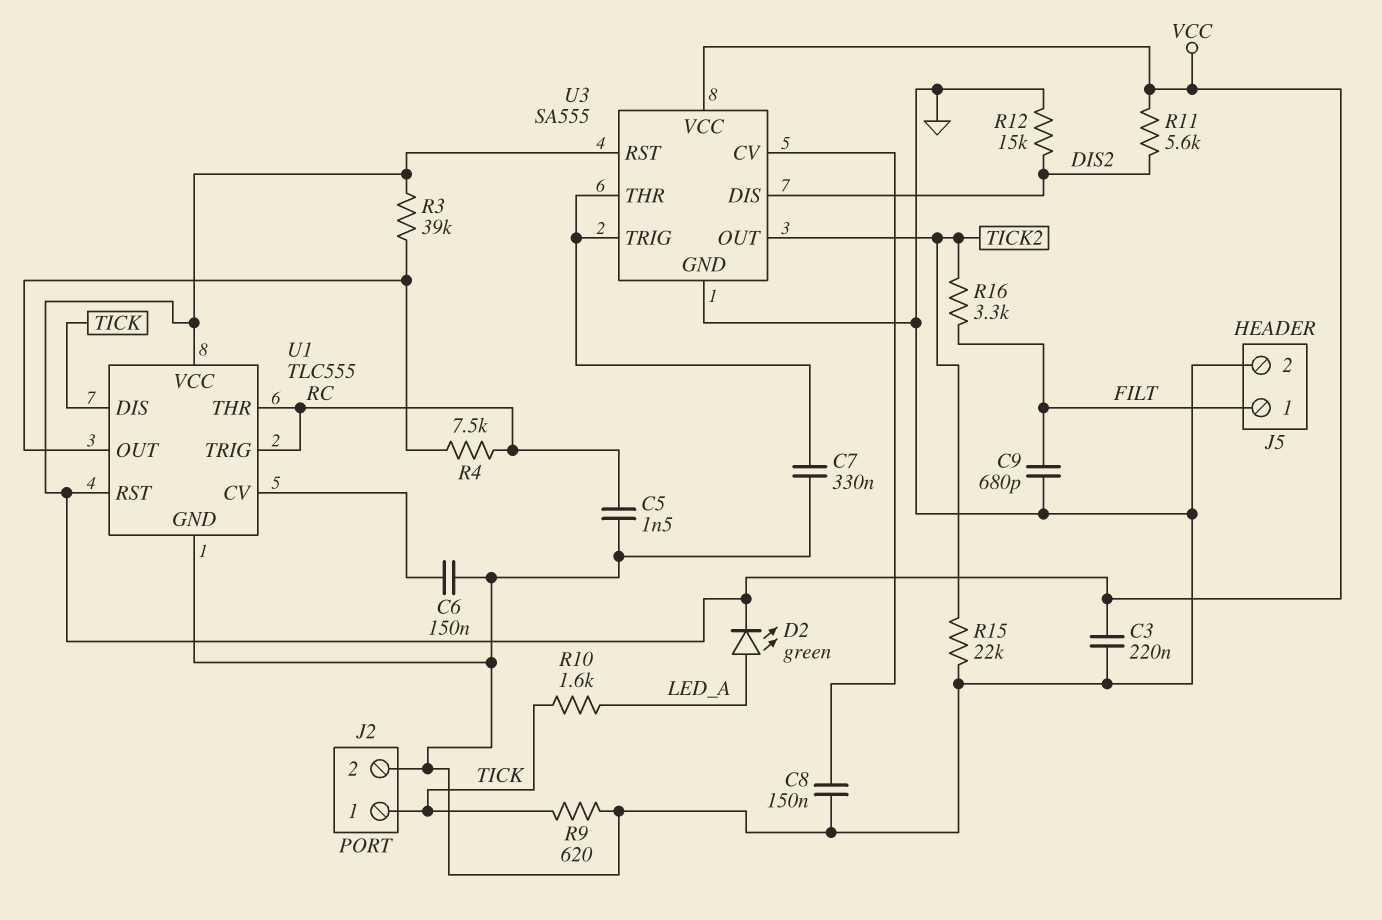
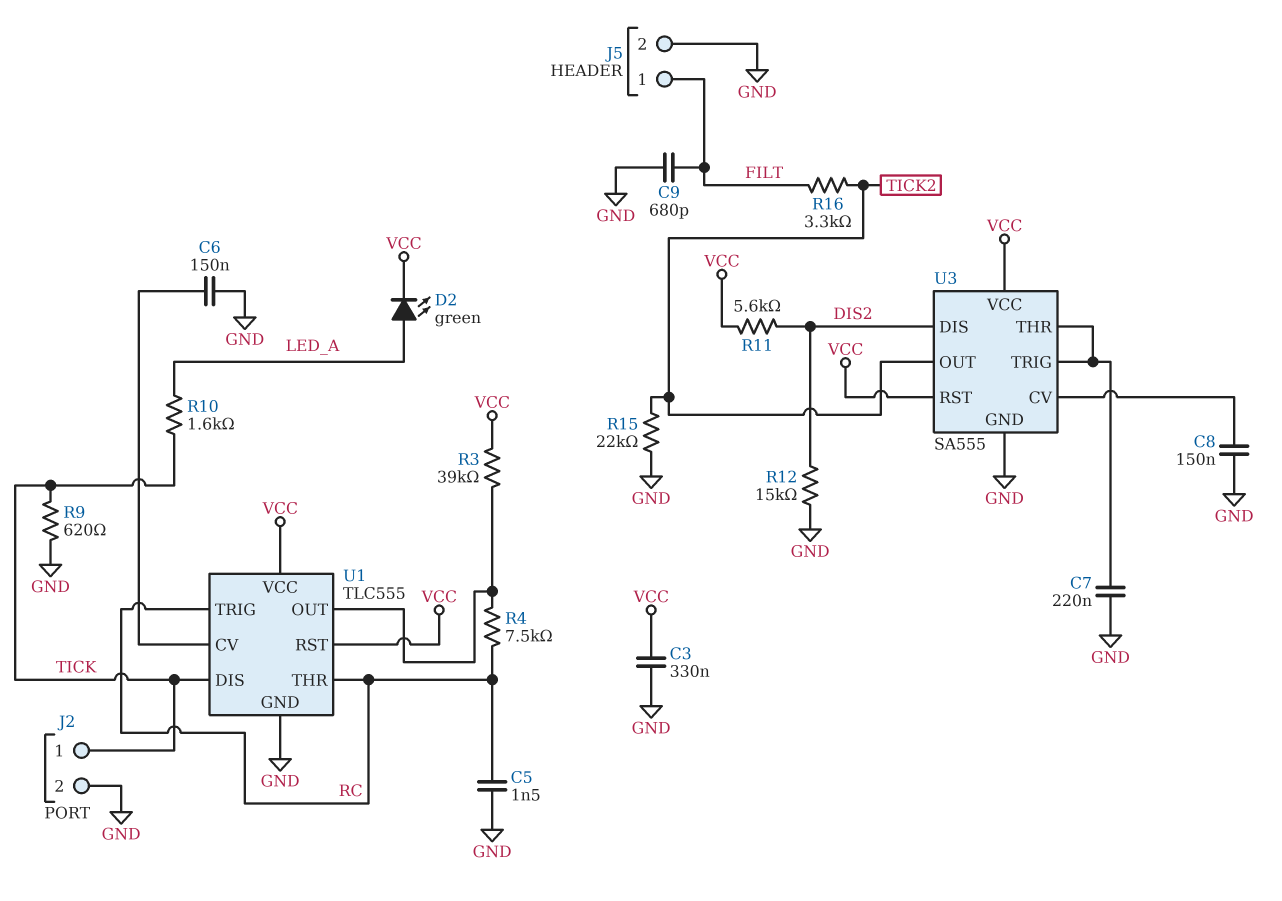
C3: 220nF (GND, VCC) -> 330nF (GND, VCC)
C7: 330nF (GND, U3/THR) -> 220nF (GND, U3/THR)

